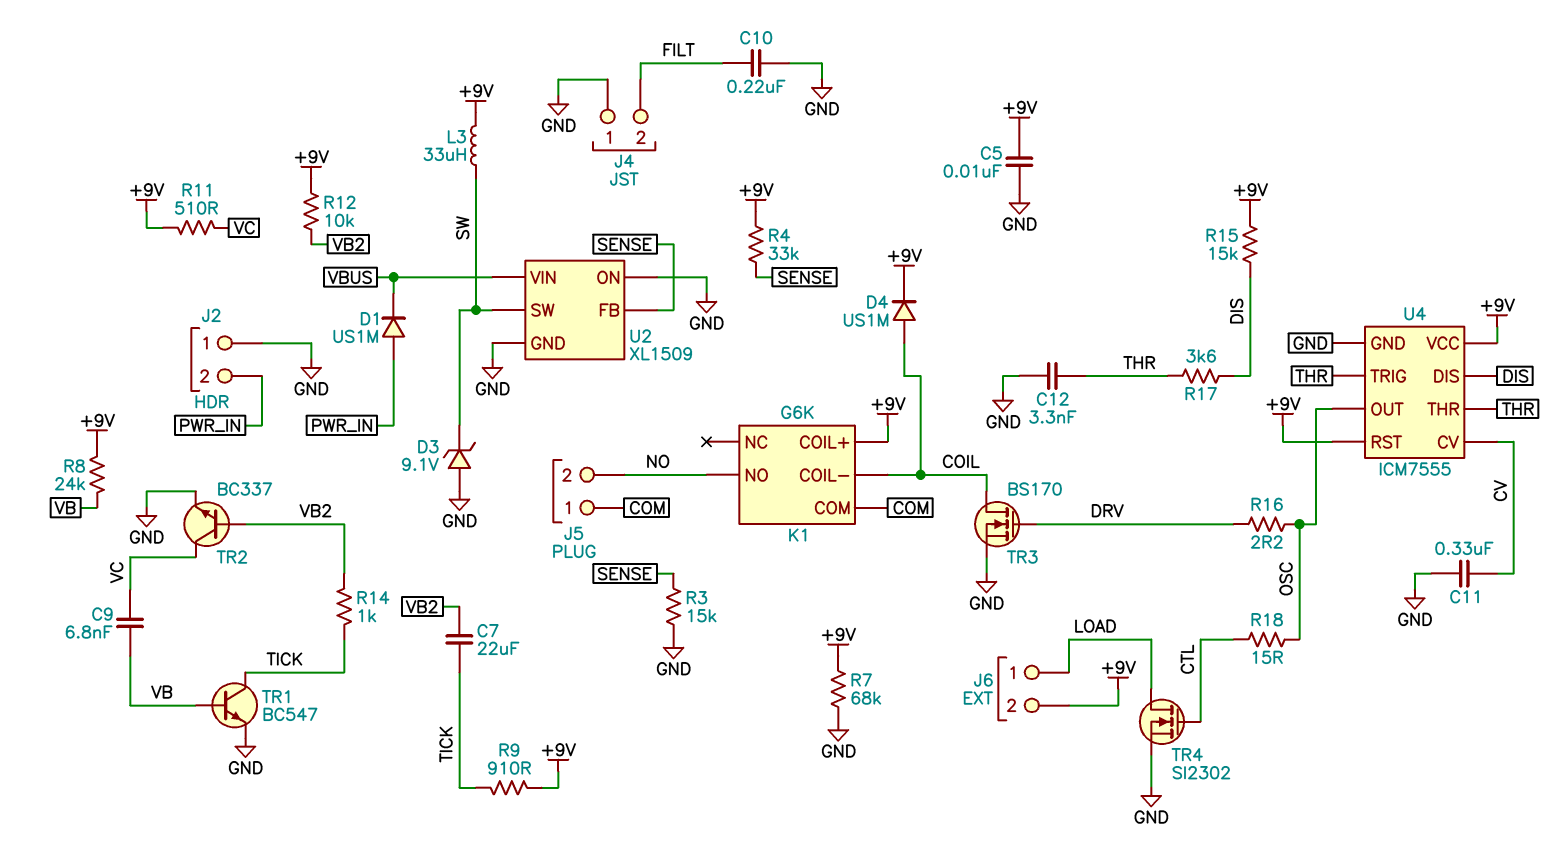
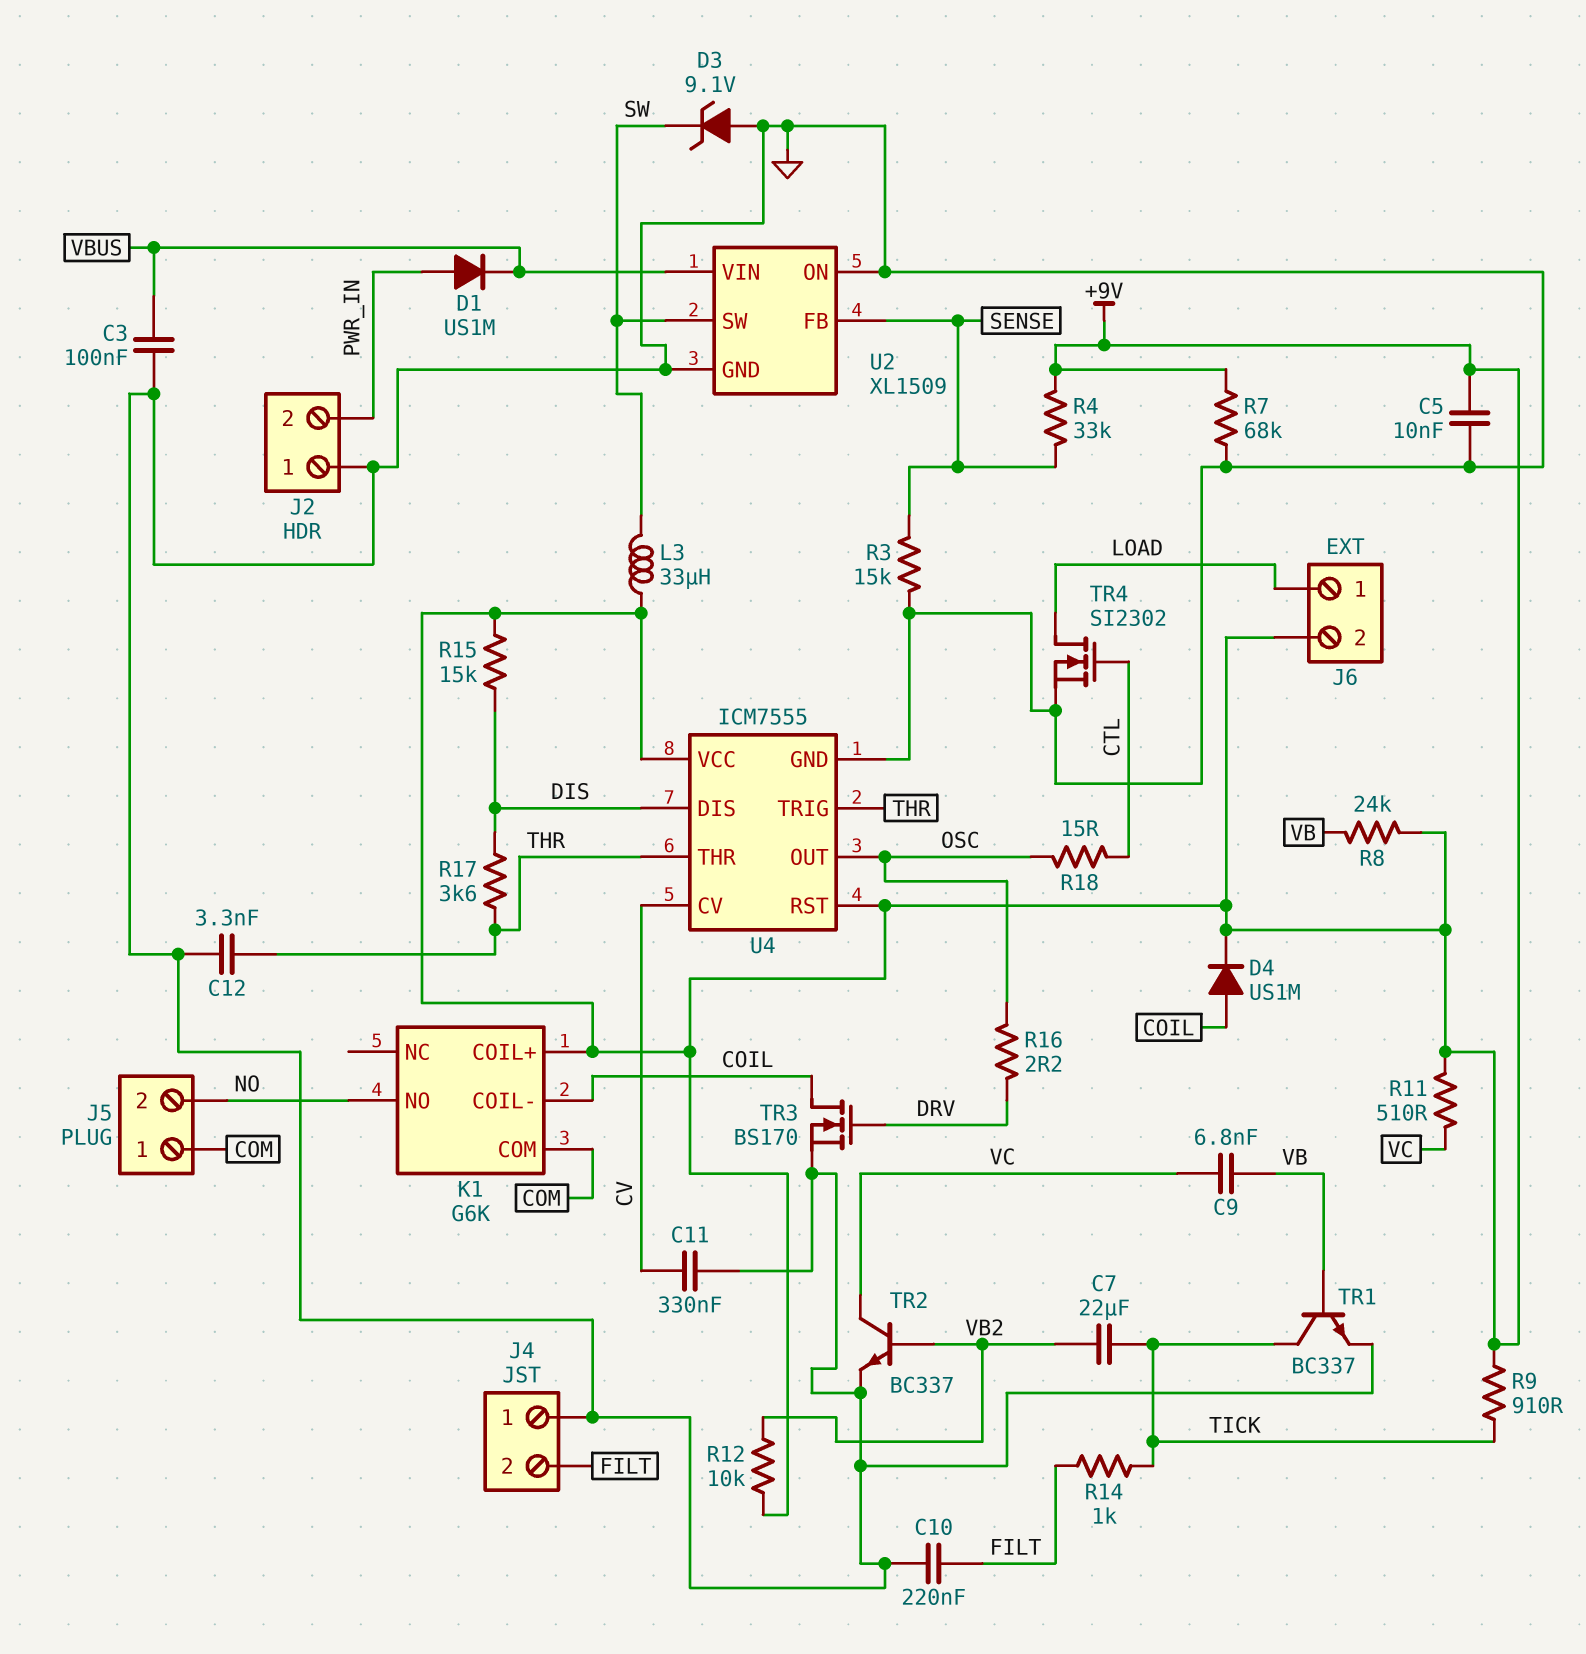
C3: none -> 100nF (GND, VBUS)
R14: 1k (TICK, VB2) -> 1k (FILT, TICK)
TR1: NPN BC547 (B VB, C TICK, E GND) -> NPN BC337 (B VB, C TICK, E GND)

